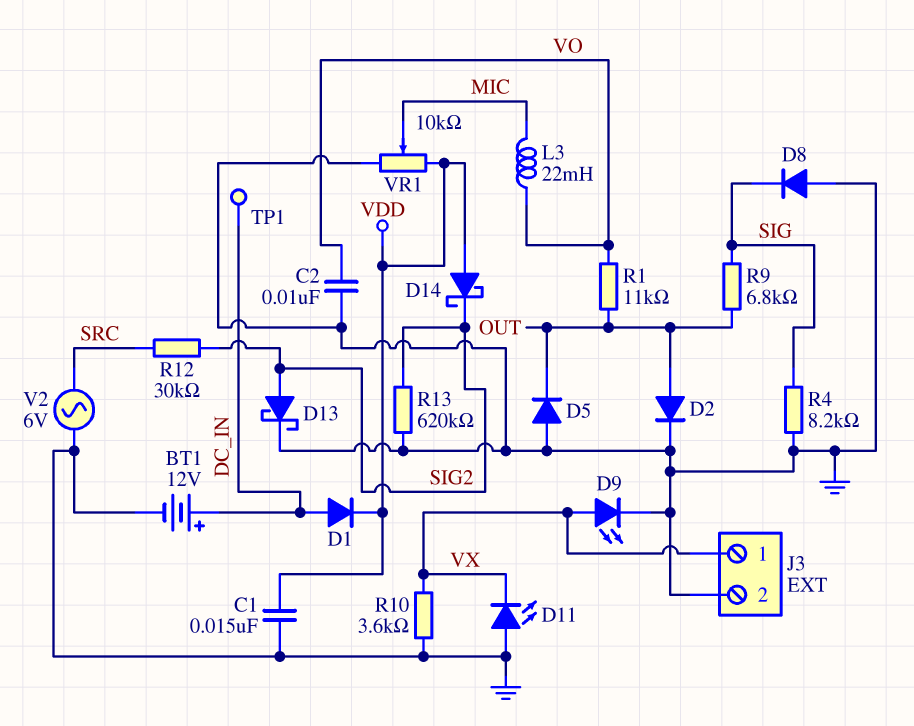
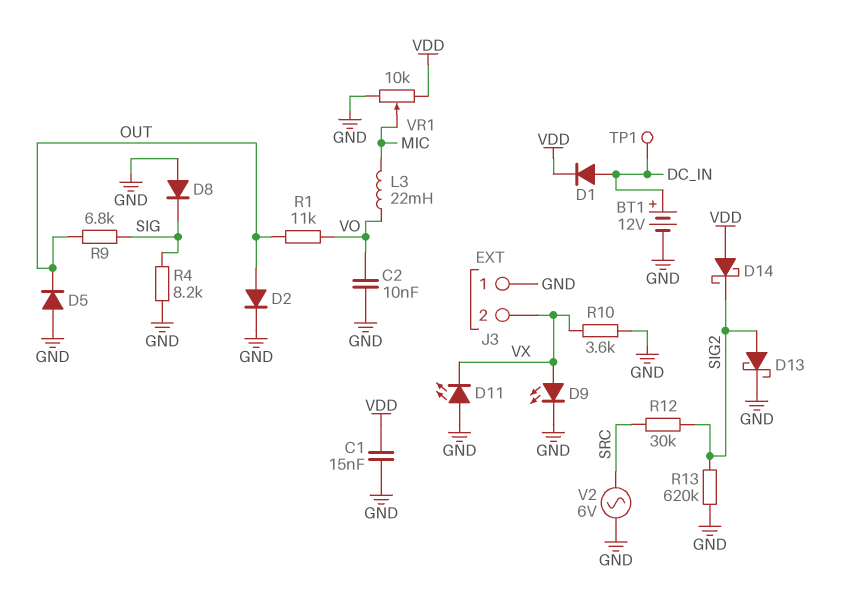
J3 pin 1: VX -> GND
J3 pin 2: GND -> VX

